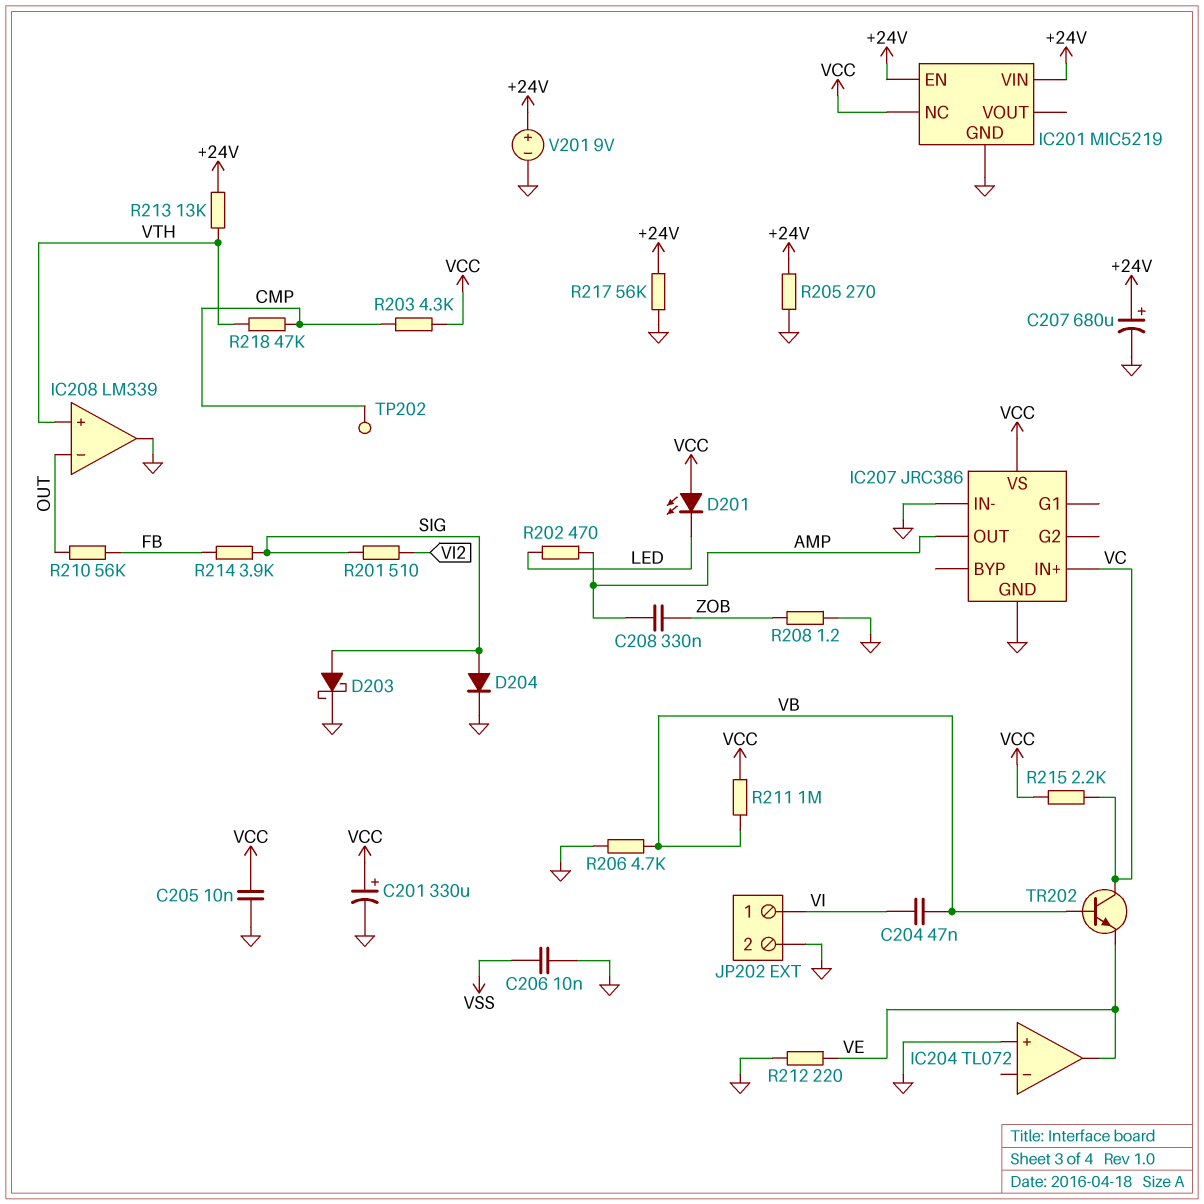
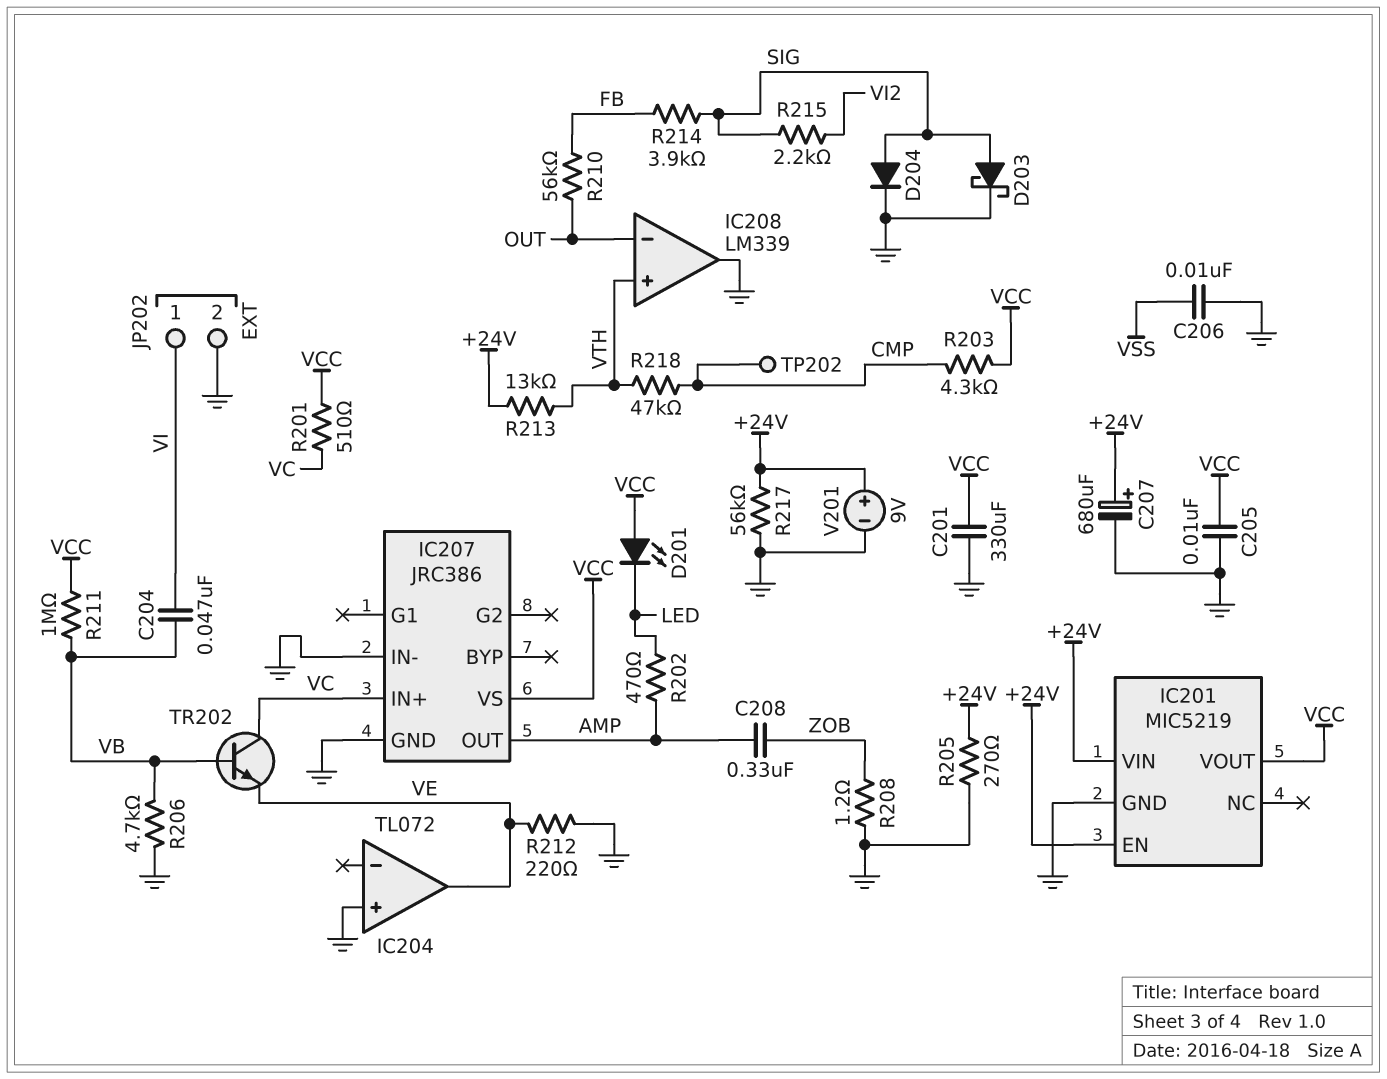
C201: 330uF (plus VCC, minus GND) -> 330uF (GND, VCC)
IC201 pin NC: VCC -> none
IC201 pin VOUT: none -> VCC
R201: 510 (SIG, VI2) -> 510 (VC, VCC)
R215: 2.2k (VC, VCC) -> 2.2k (SIG, VI2)

